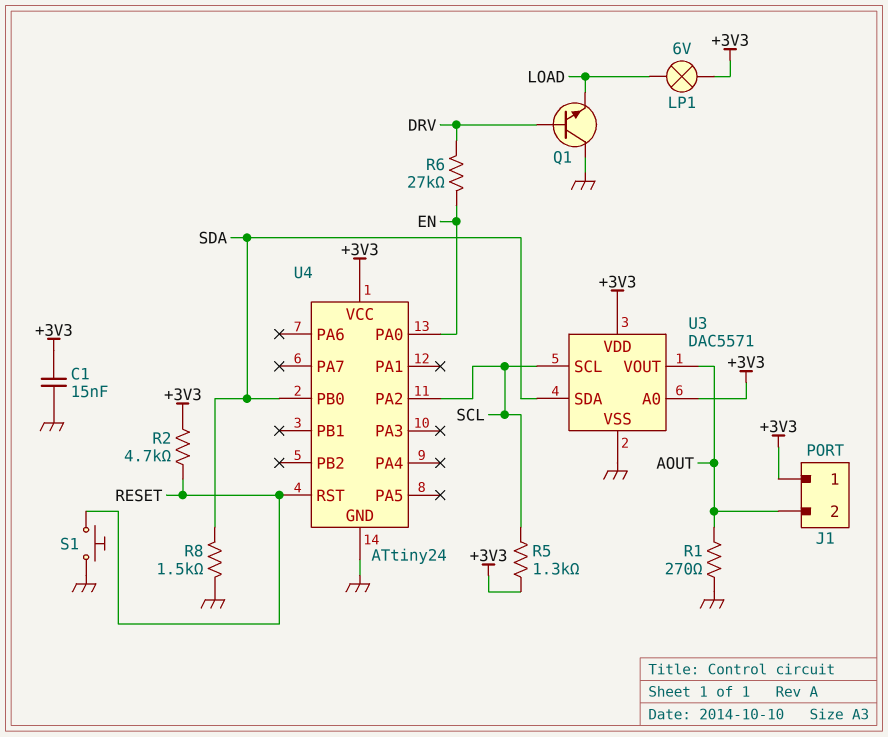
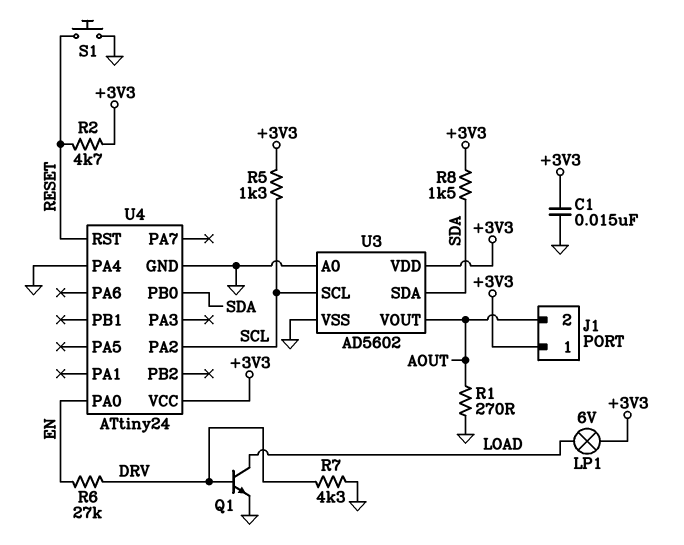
Q1: NPN (B DRV, C GND, E LOAD) -> NPN (B DRV, C LOAD, E GND)
R7: none -> 4.3k (DRV, GND)
R8: 1.5k (GND, SDA) -> 1.5k (+3V3, SDA)
U3: DAC5571 -> AD5602
U3 pin A0: +3V3 -> GND
U4 pin PA4: none -> GND

